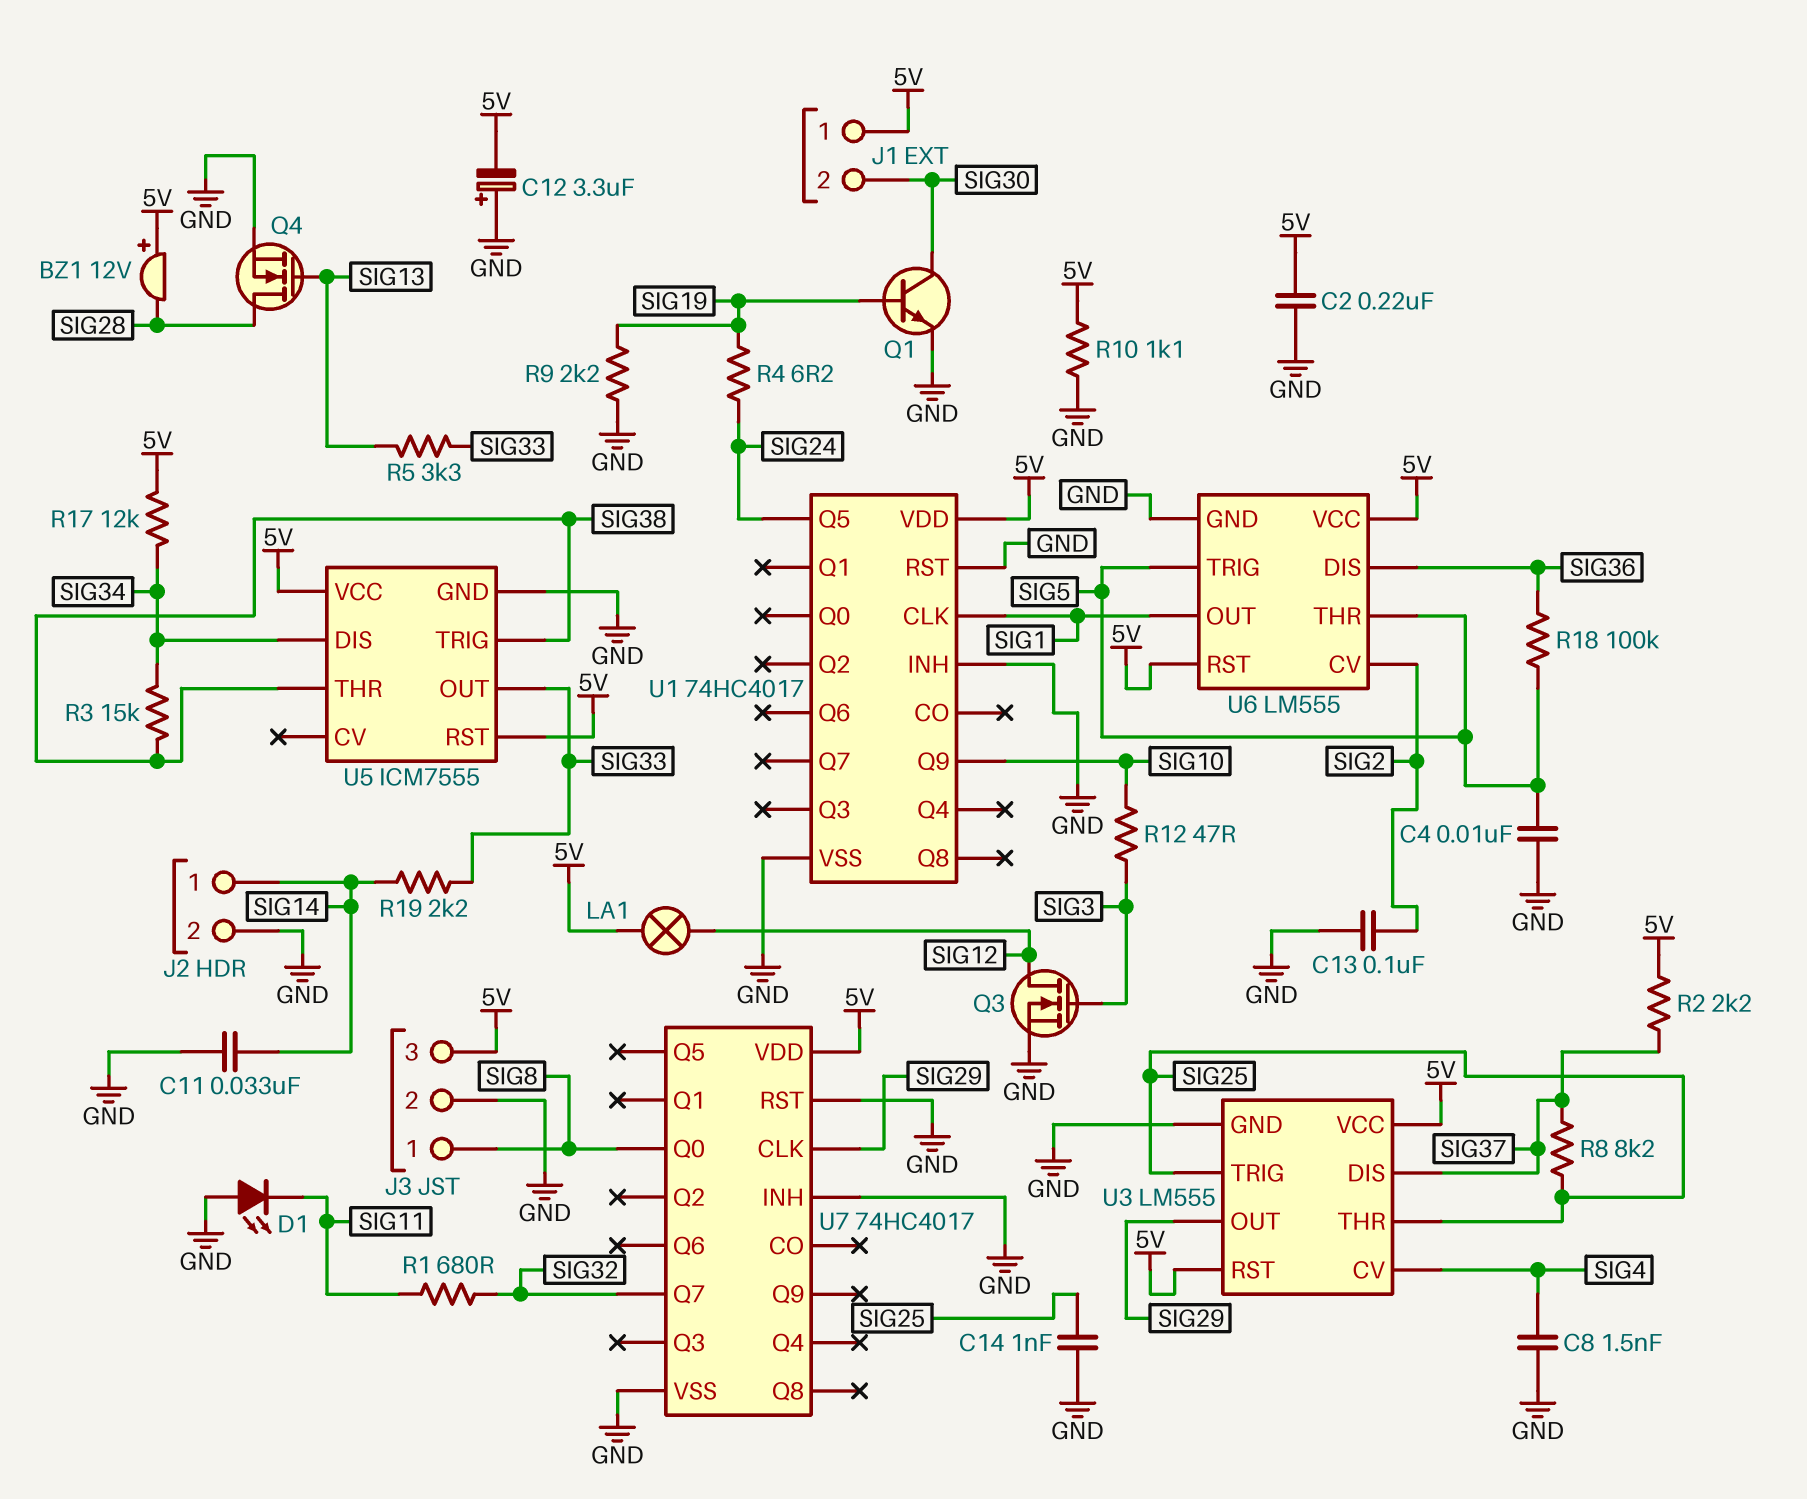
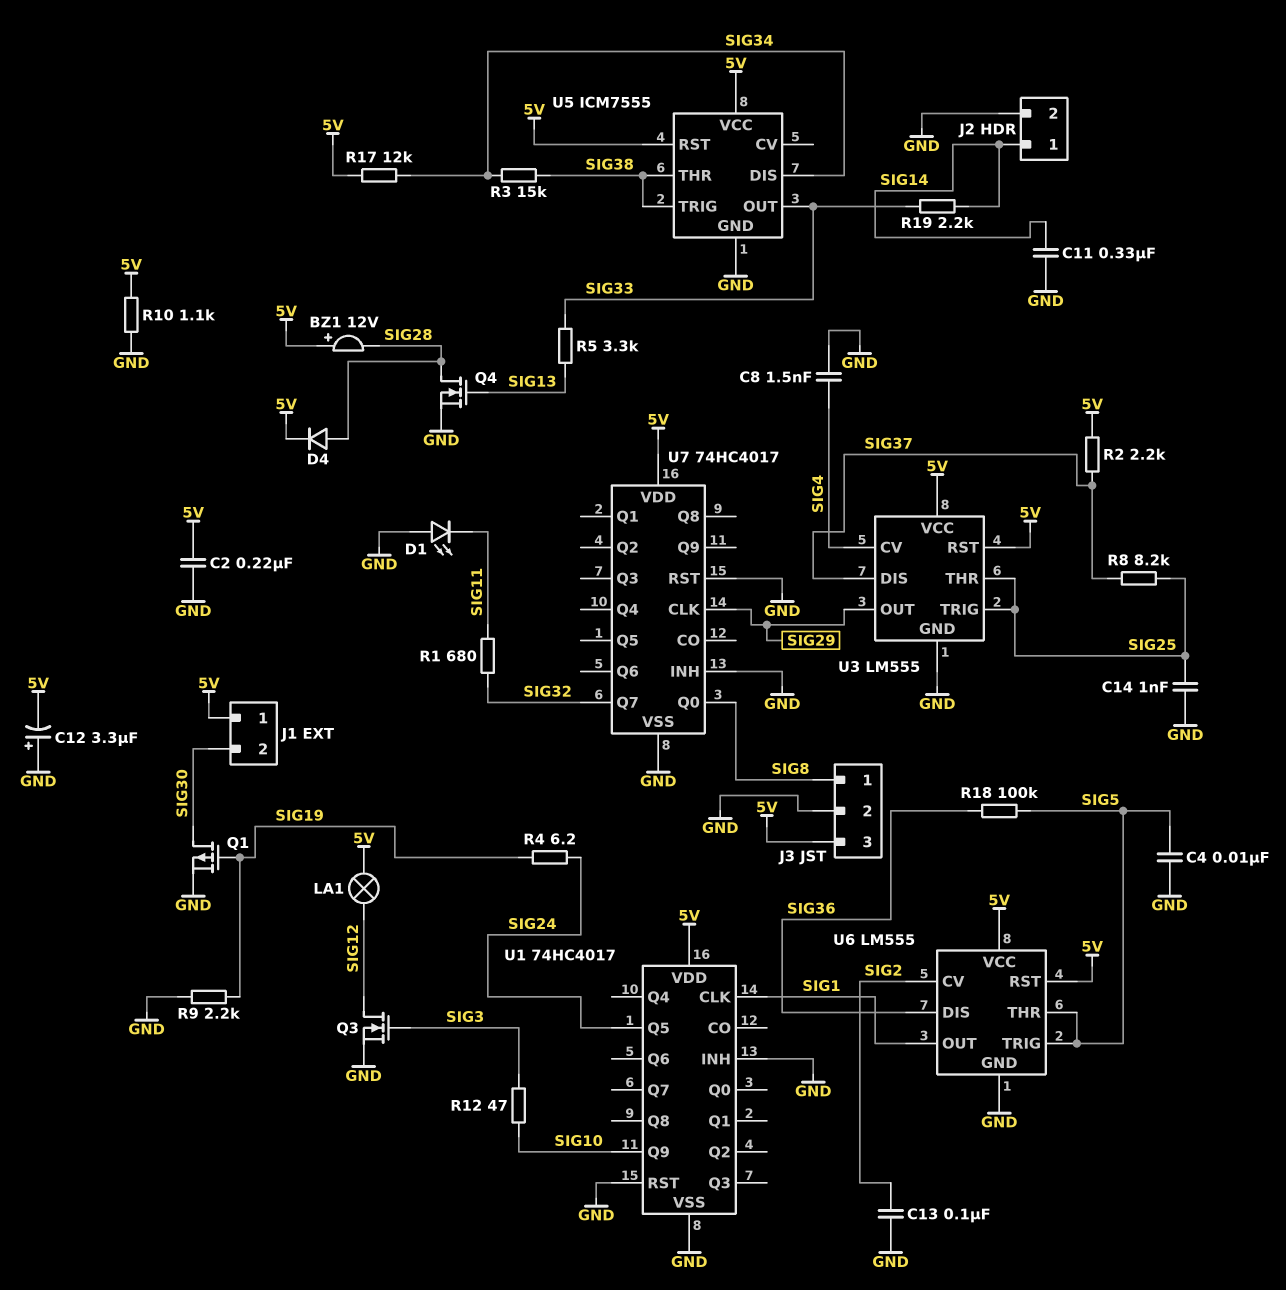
C11: 33nF (GND, SIG14) -> 330nF (GND, SIG14)
D4: none -> diode (A SIG28, K 5V)
Q1: NPN (B SIG19, C SIG30, E GND) -> PMOS (G SIG19, D SIG30, S GND)

